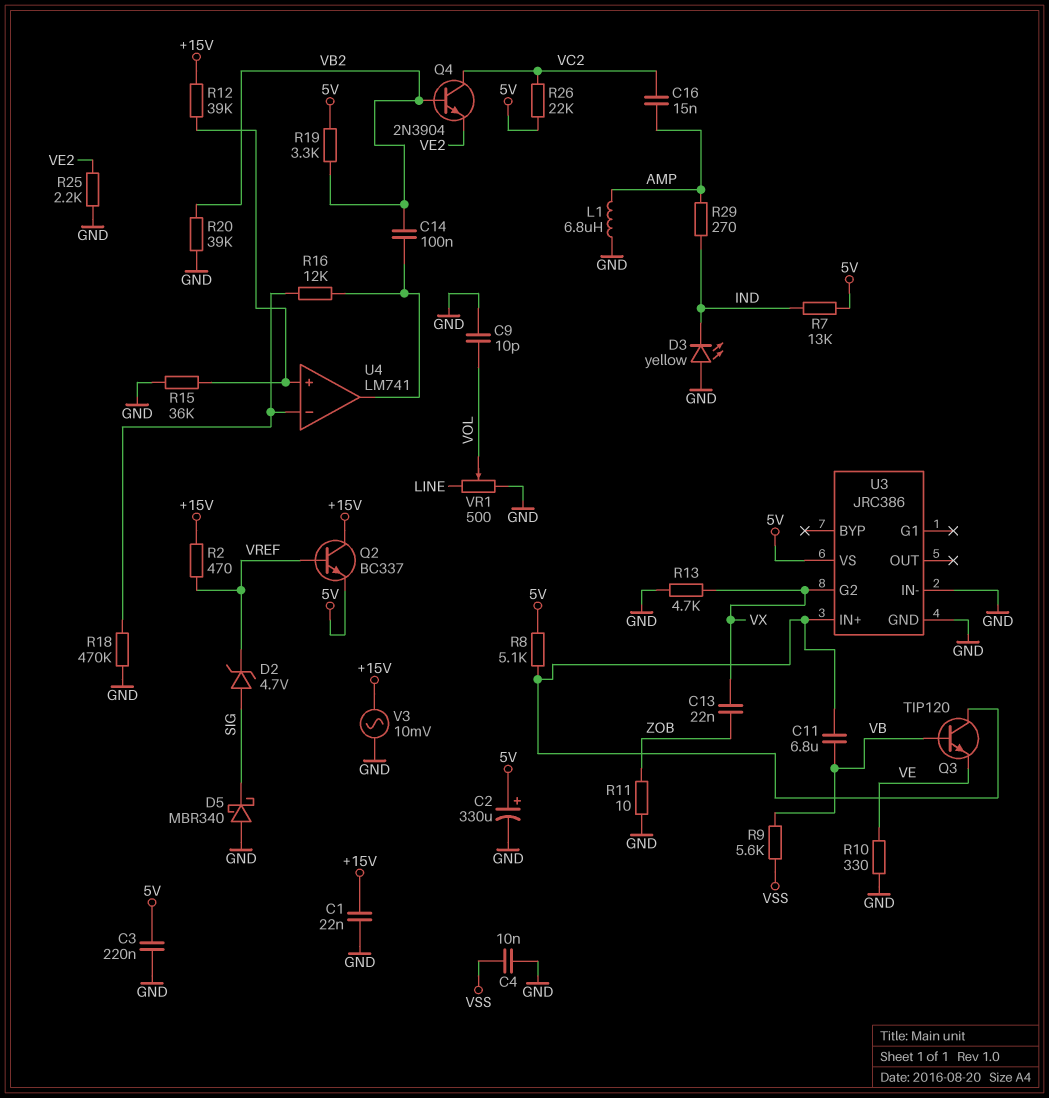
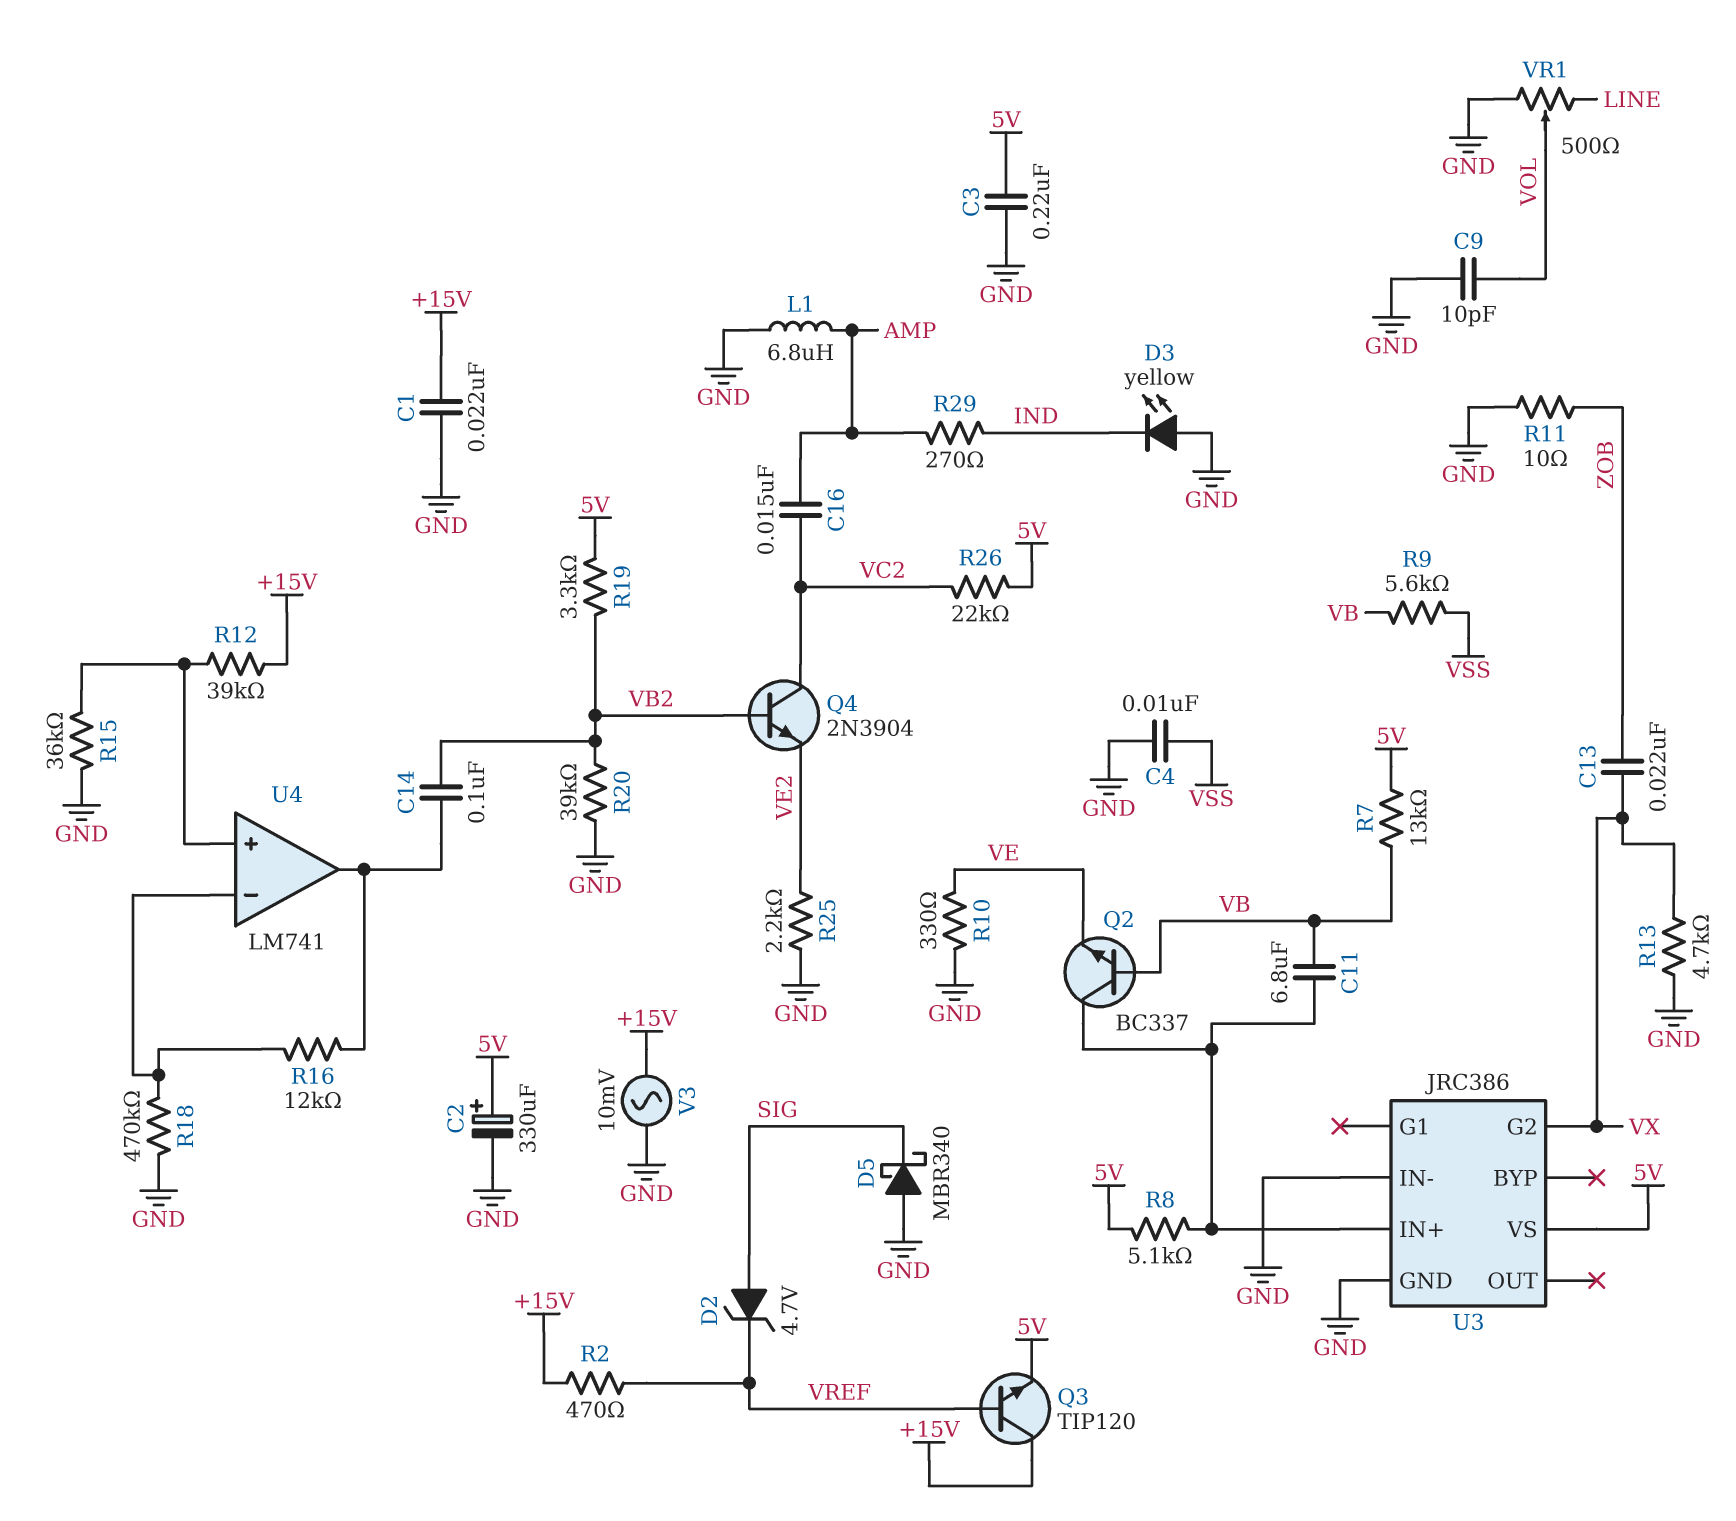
Q2: NPN BC337 (B VREF, C +15V, E 5V) -> NPN BC337 (B VB, C U3/IN+, E VE)
Q3: NPN TIP120 (B VB, C U3/IN+, E VE) -> NPN TIP120 (B VREF, C +15V, E 5V)
R7: 13k (5V, IND) -> 13k (5V, VB)

